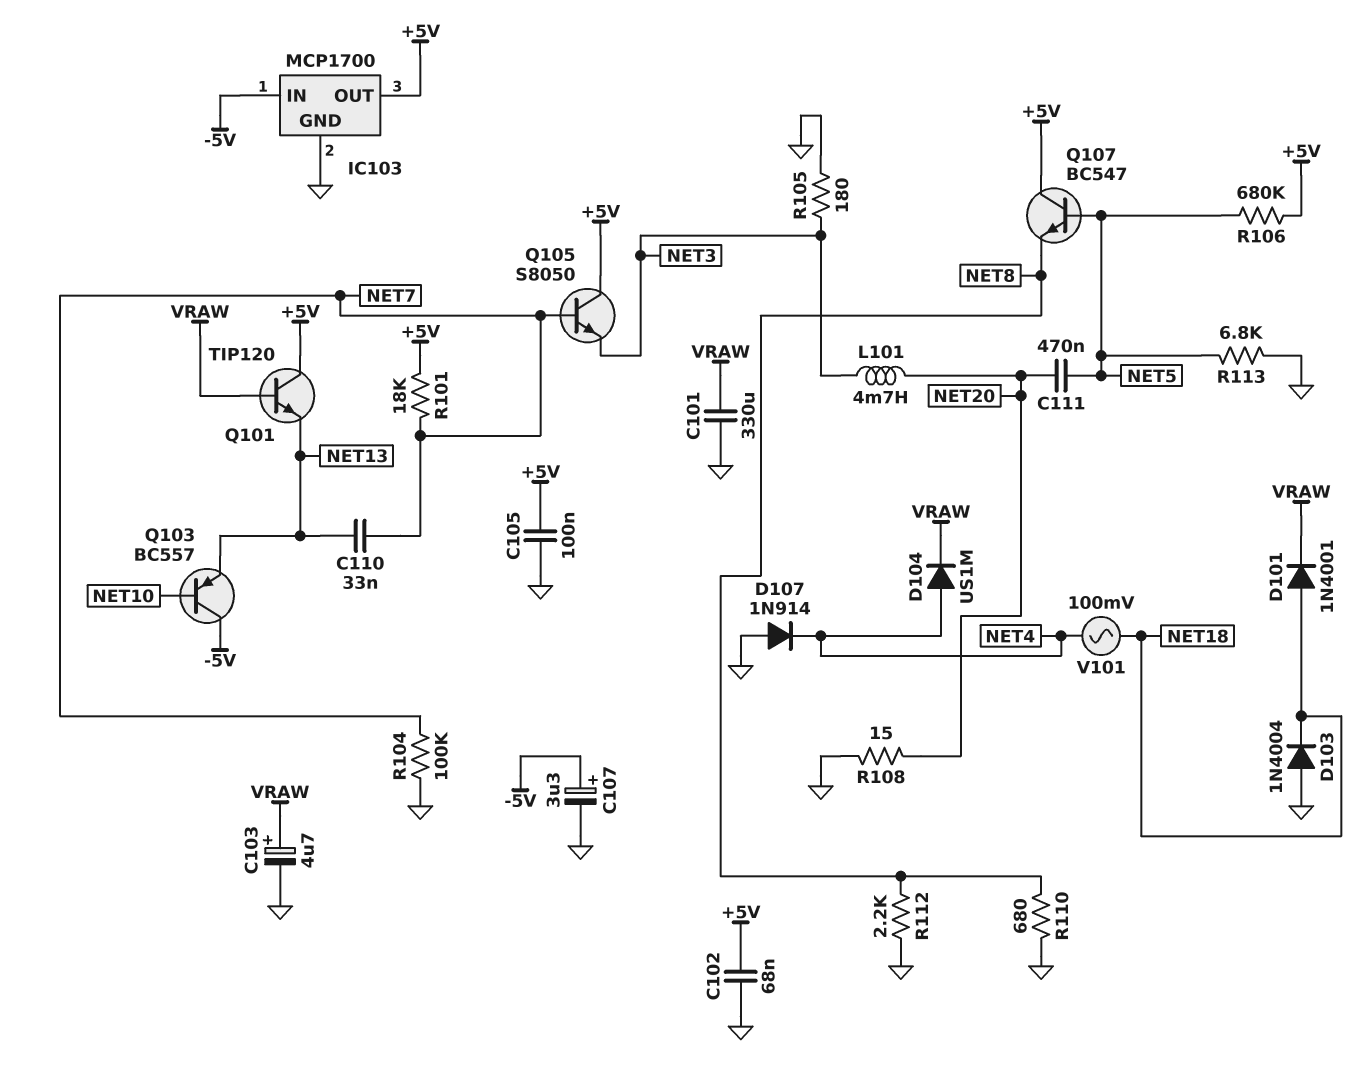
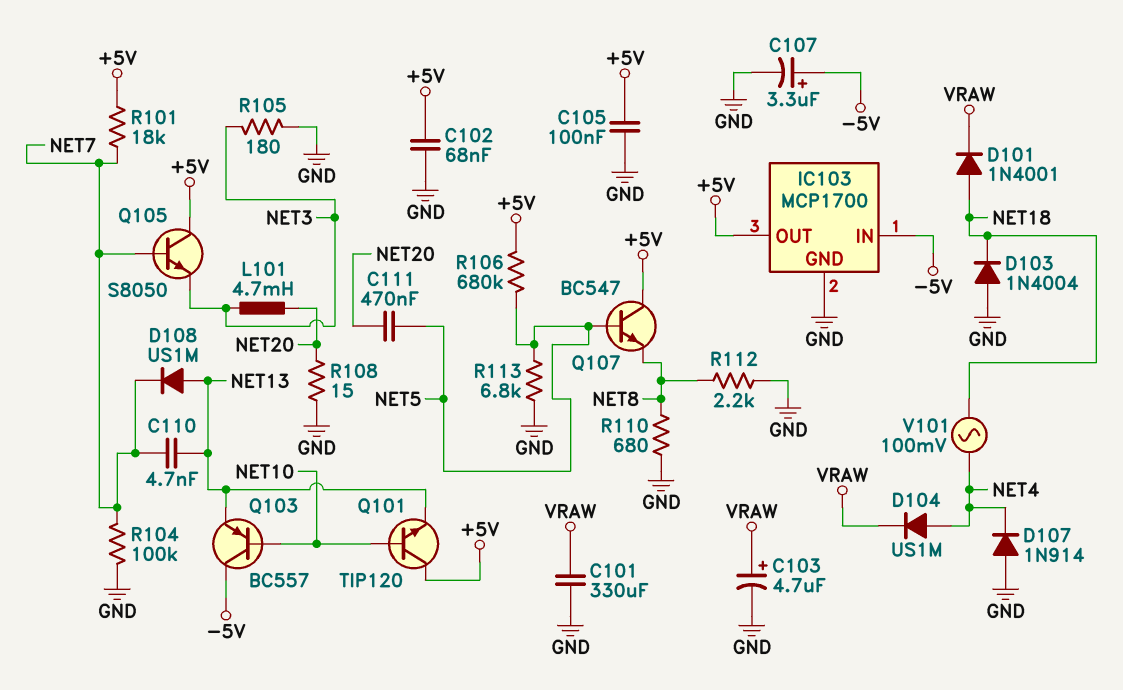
C110: 33nF (NET7, NET13) -> 4.7nF (NET7, NET13)
D108: none -> diode US1M (A NET13, K NET7)
Q101: NPN TIP120 (B VRAW, C +5V, E NET13) -> NPN TIP120 (B NET10, C +5V, E NET13)

